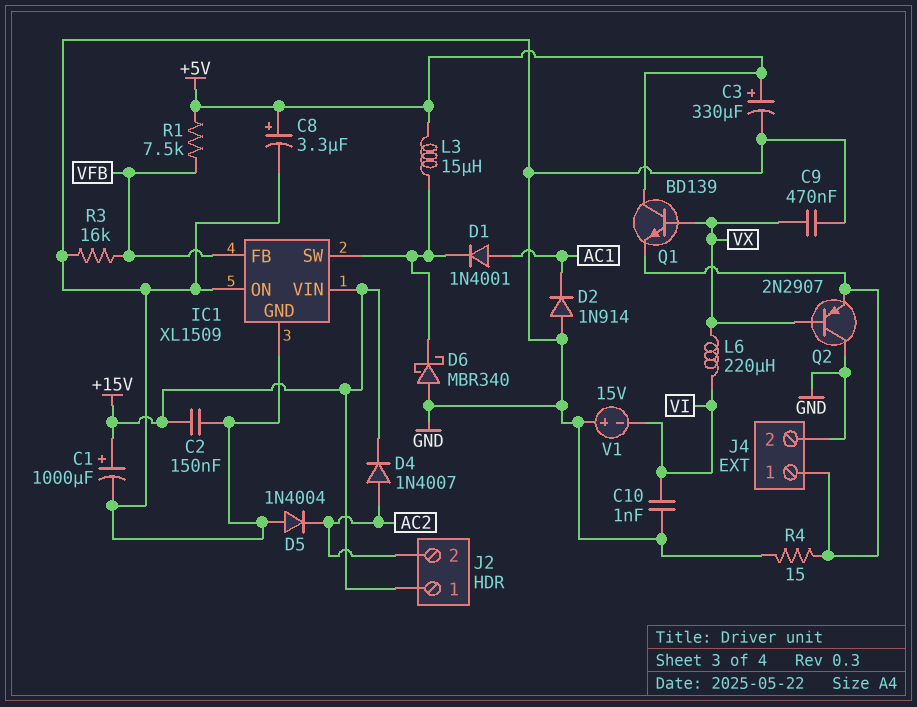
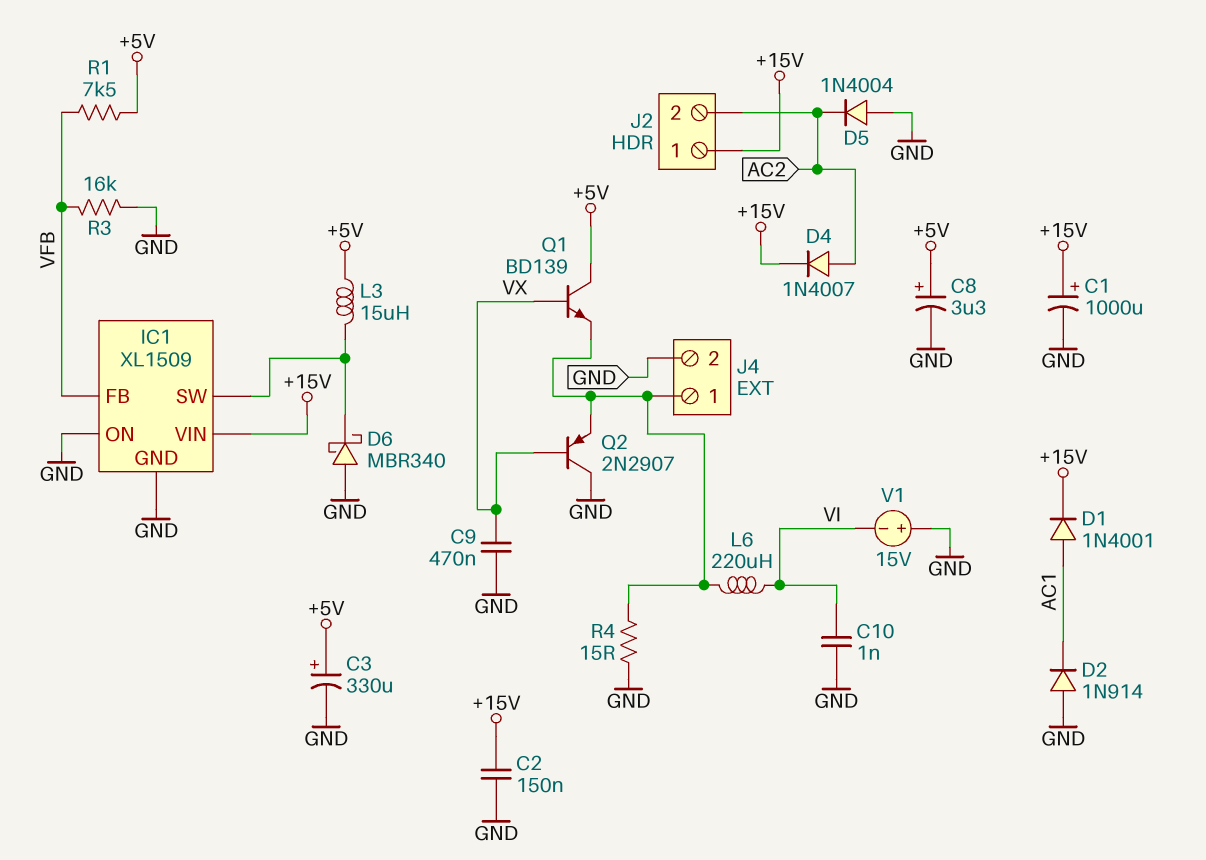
D1: diode 1N4001 (A AC1, K IC1/SW) -> diode 1N4001 (A AC1, K +15V)
L6: 220uH (VI, VX) -> 220uH (J4/1, VI)

